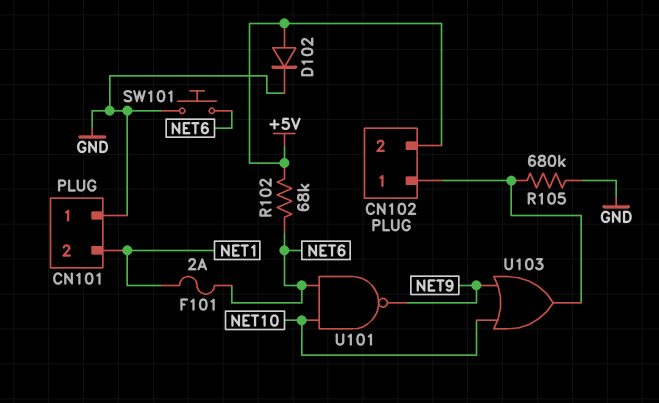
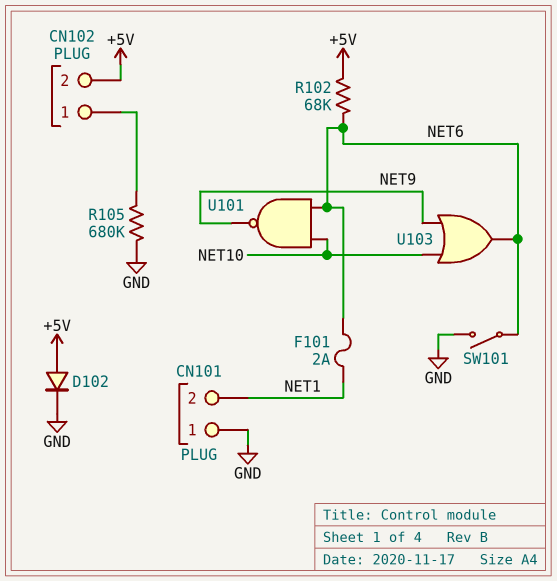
SW101: button (GND, NET6) -> switch (GND, NET6)
U103: OR (in NET9, in NET10, out CN102/1) -> OR (in NET9, in NET10, out NET6)

